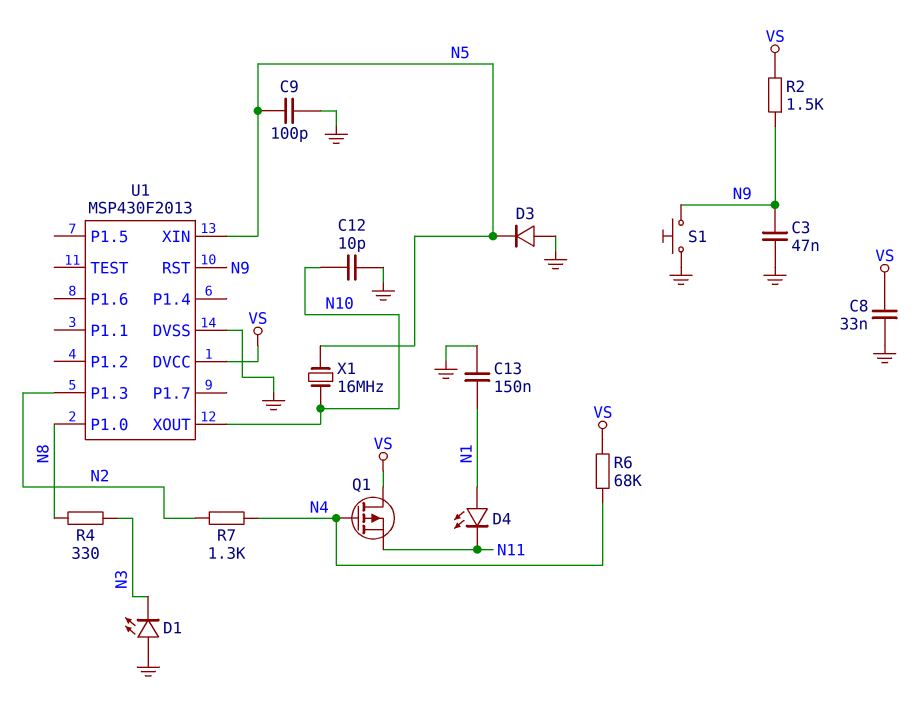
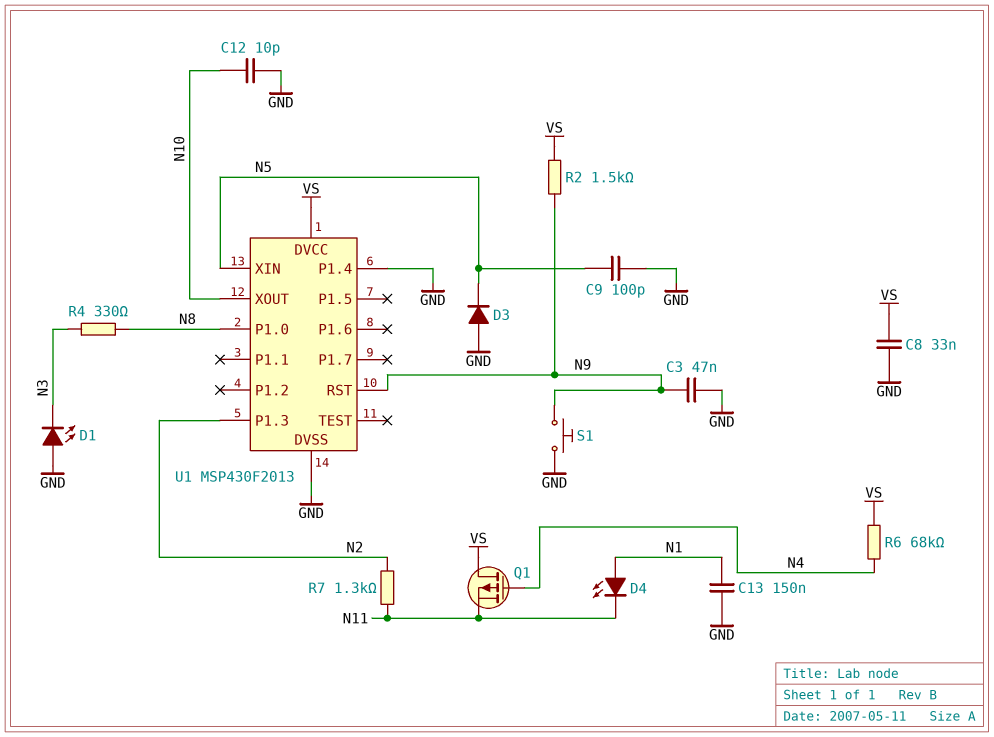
R7: 1.3k (N2, N4) -> 1.3k (N2, N11)
U1 pin P1.4: none -> GND
X1: 16MHz (N5, N10) -> none

